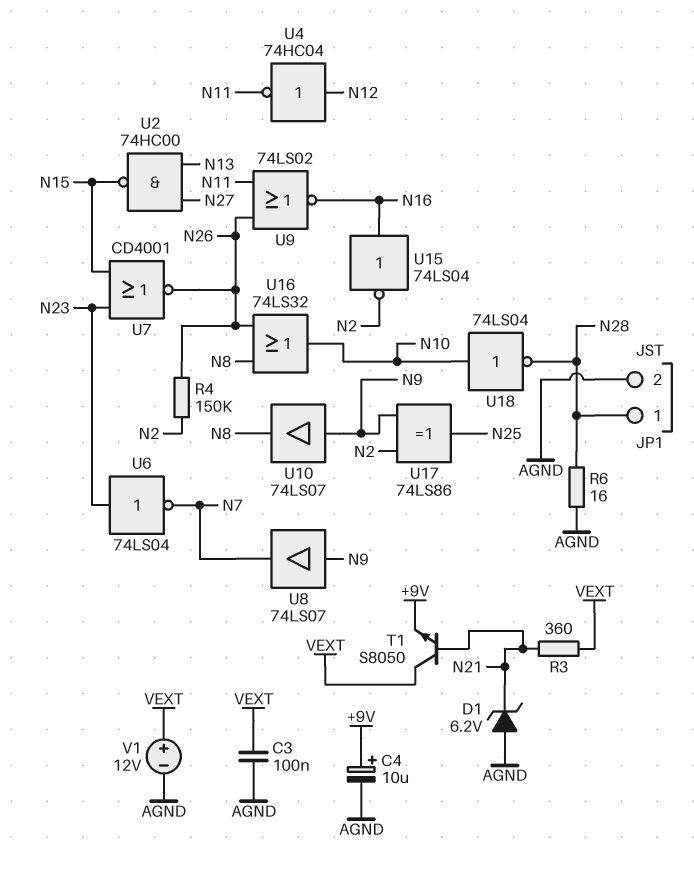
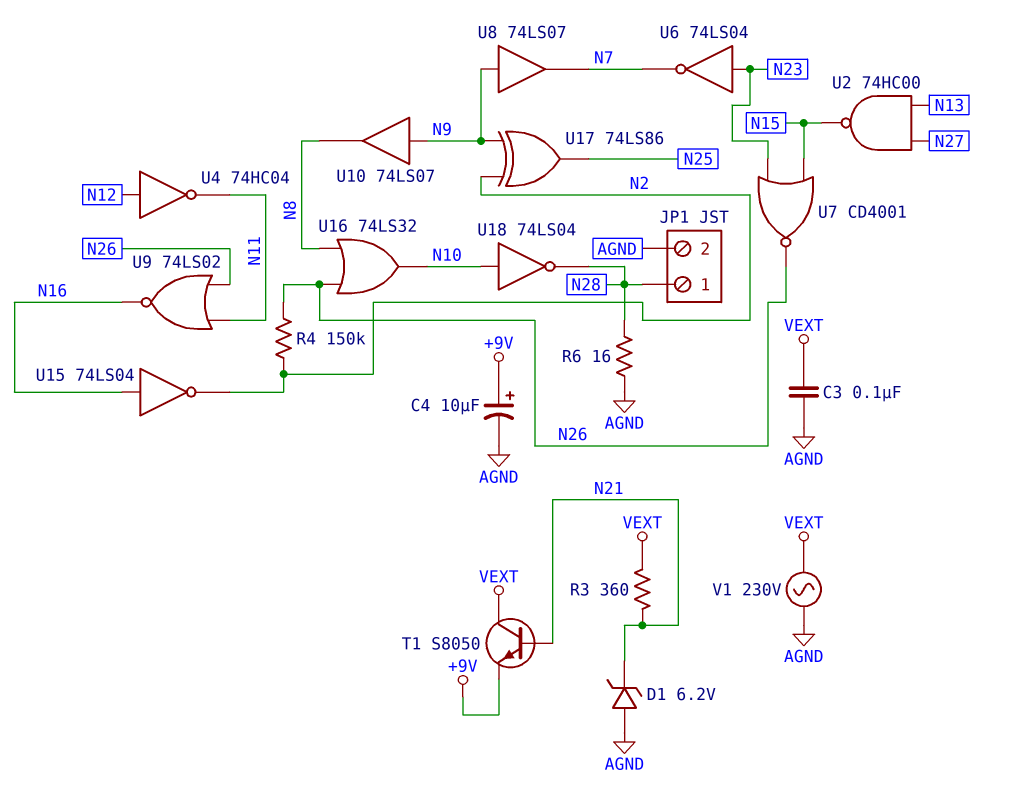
V1: 12V (plus VEXT, minus AGND) -> AC 230V (AGND, VEXT)

